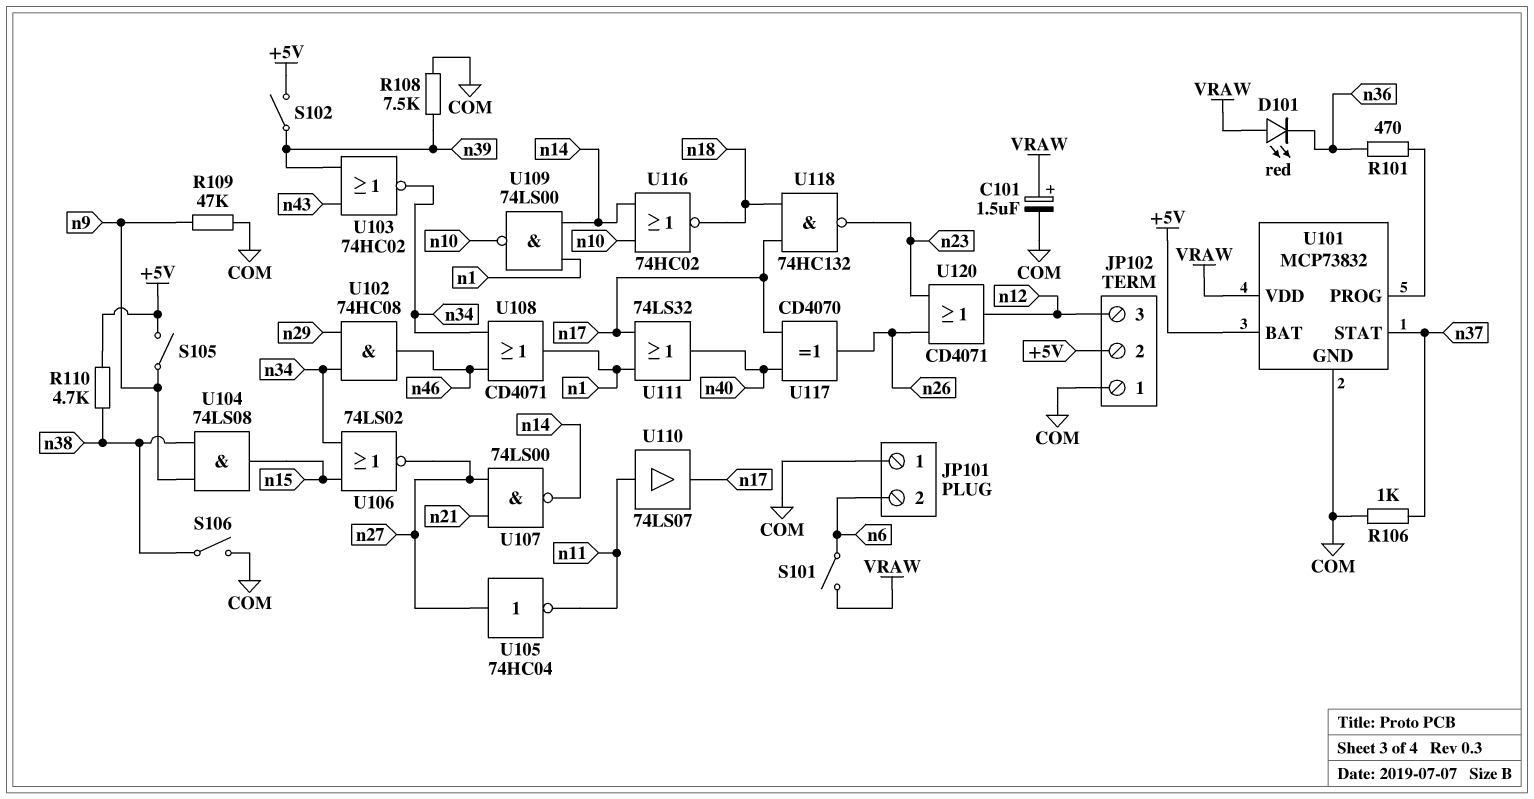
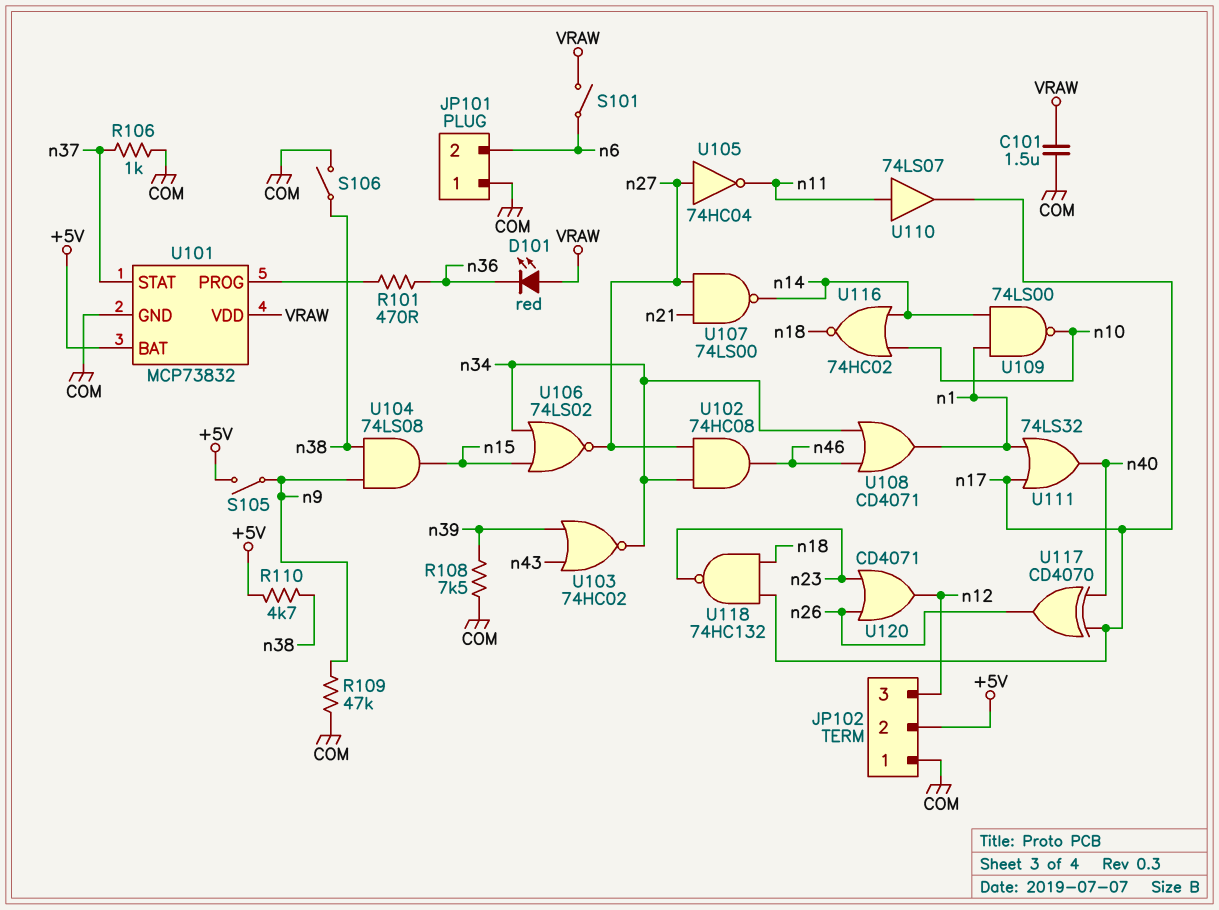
C101: 1.5uF (plus VRAW, minus COM) -> 1.5uF (COM, VRAW)
S102: switch (+5V, n39) -> none
U102: AND 74HC08 (in n29, in n34, out n46) -> AND 74HC08 (in n27, in n34, out n46)

